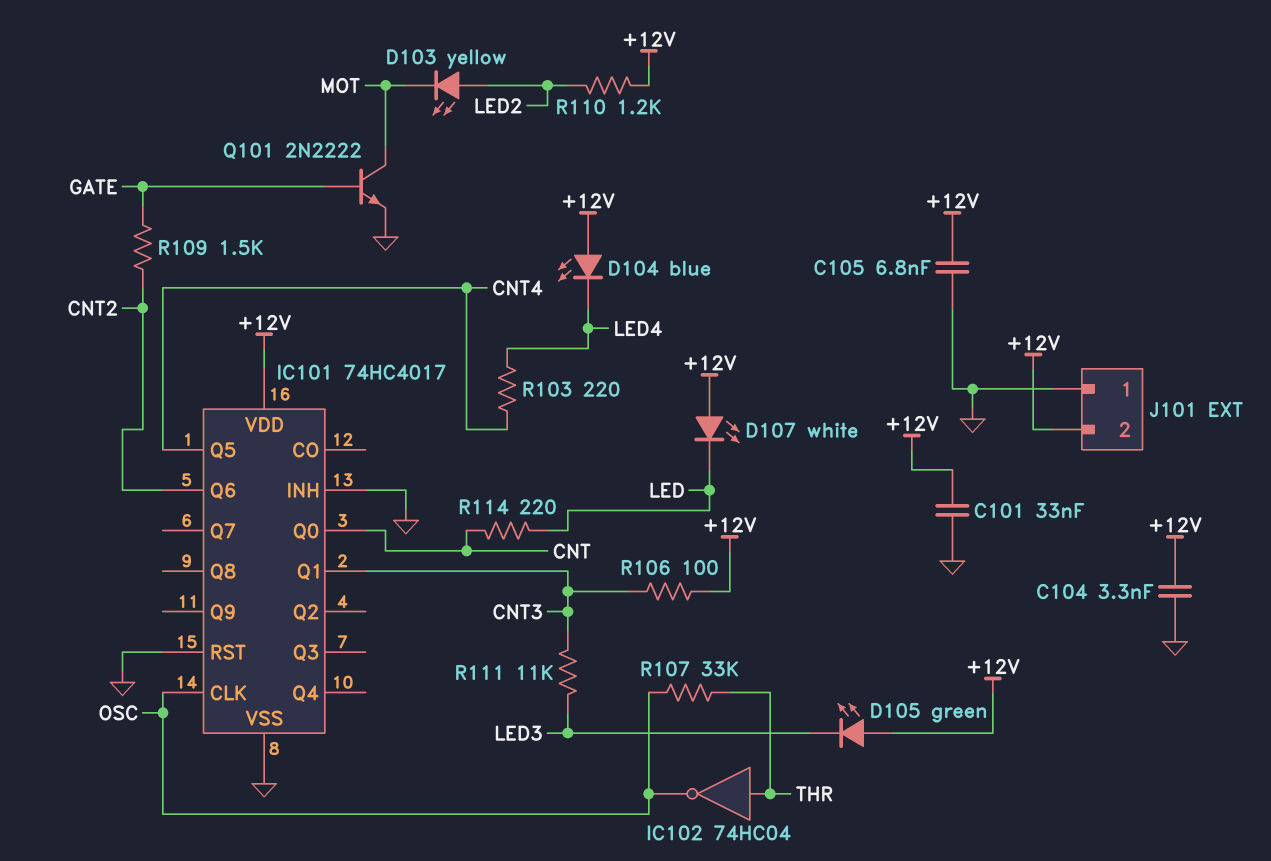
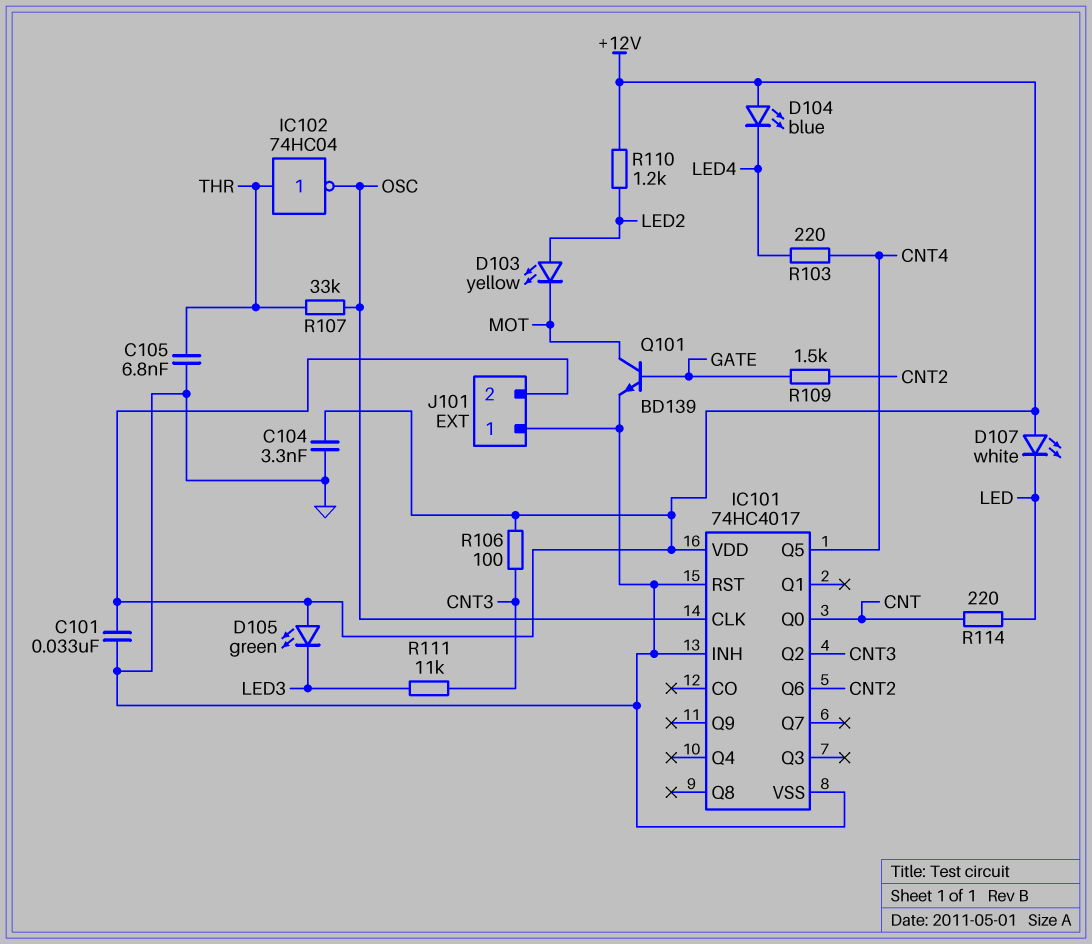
C105: 6.8nF (+12V, GND) -> 6.8nF (GND, THR)
IC101 pin Q1: CNT3 -> none
IC101 pin Q2: none -> CNT3
Q101: NPN 2N2222 (B GATE, C MOT, E GND) -> NPN BD139 (B GATE, C MOT, E GND)

